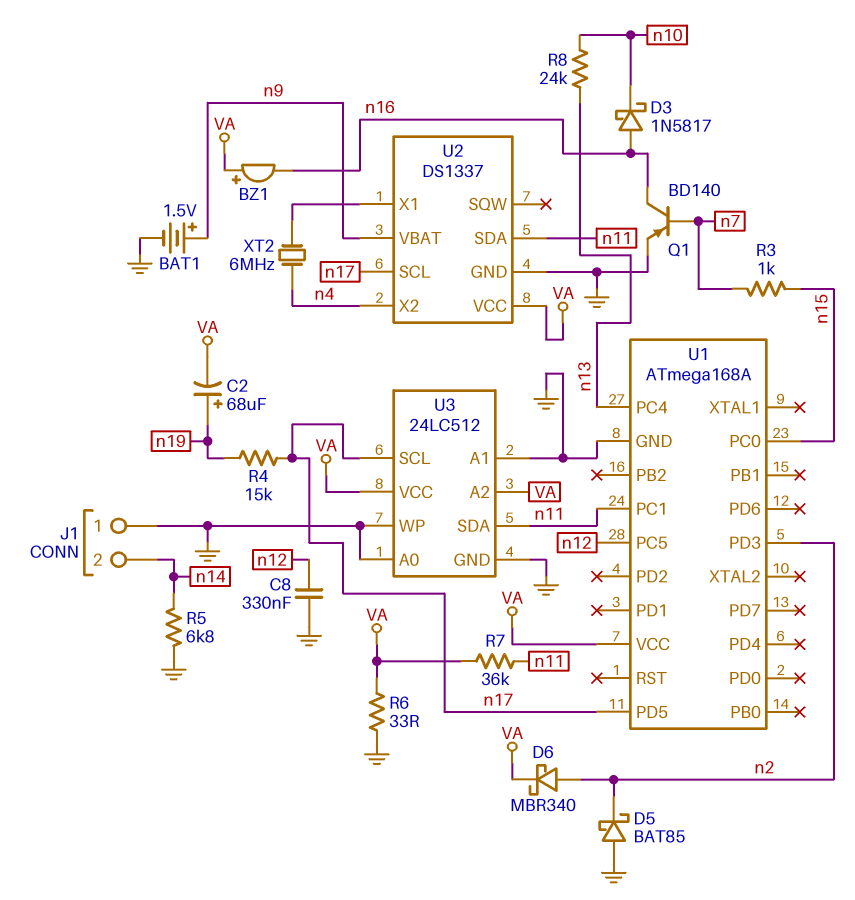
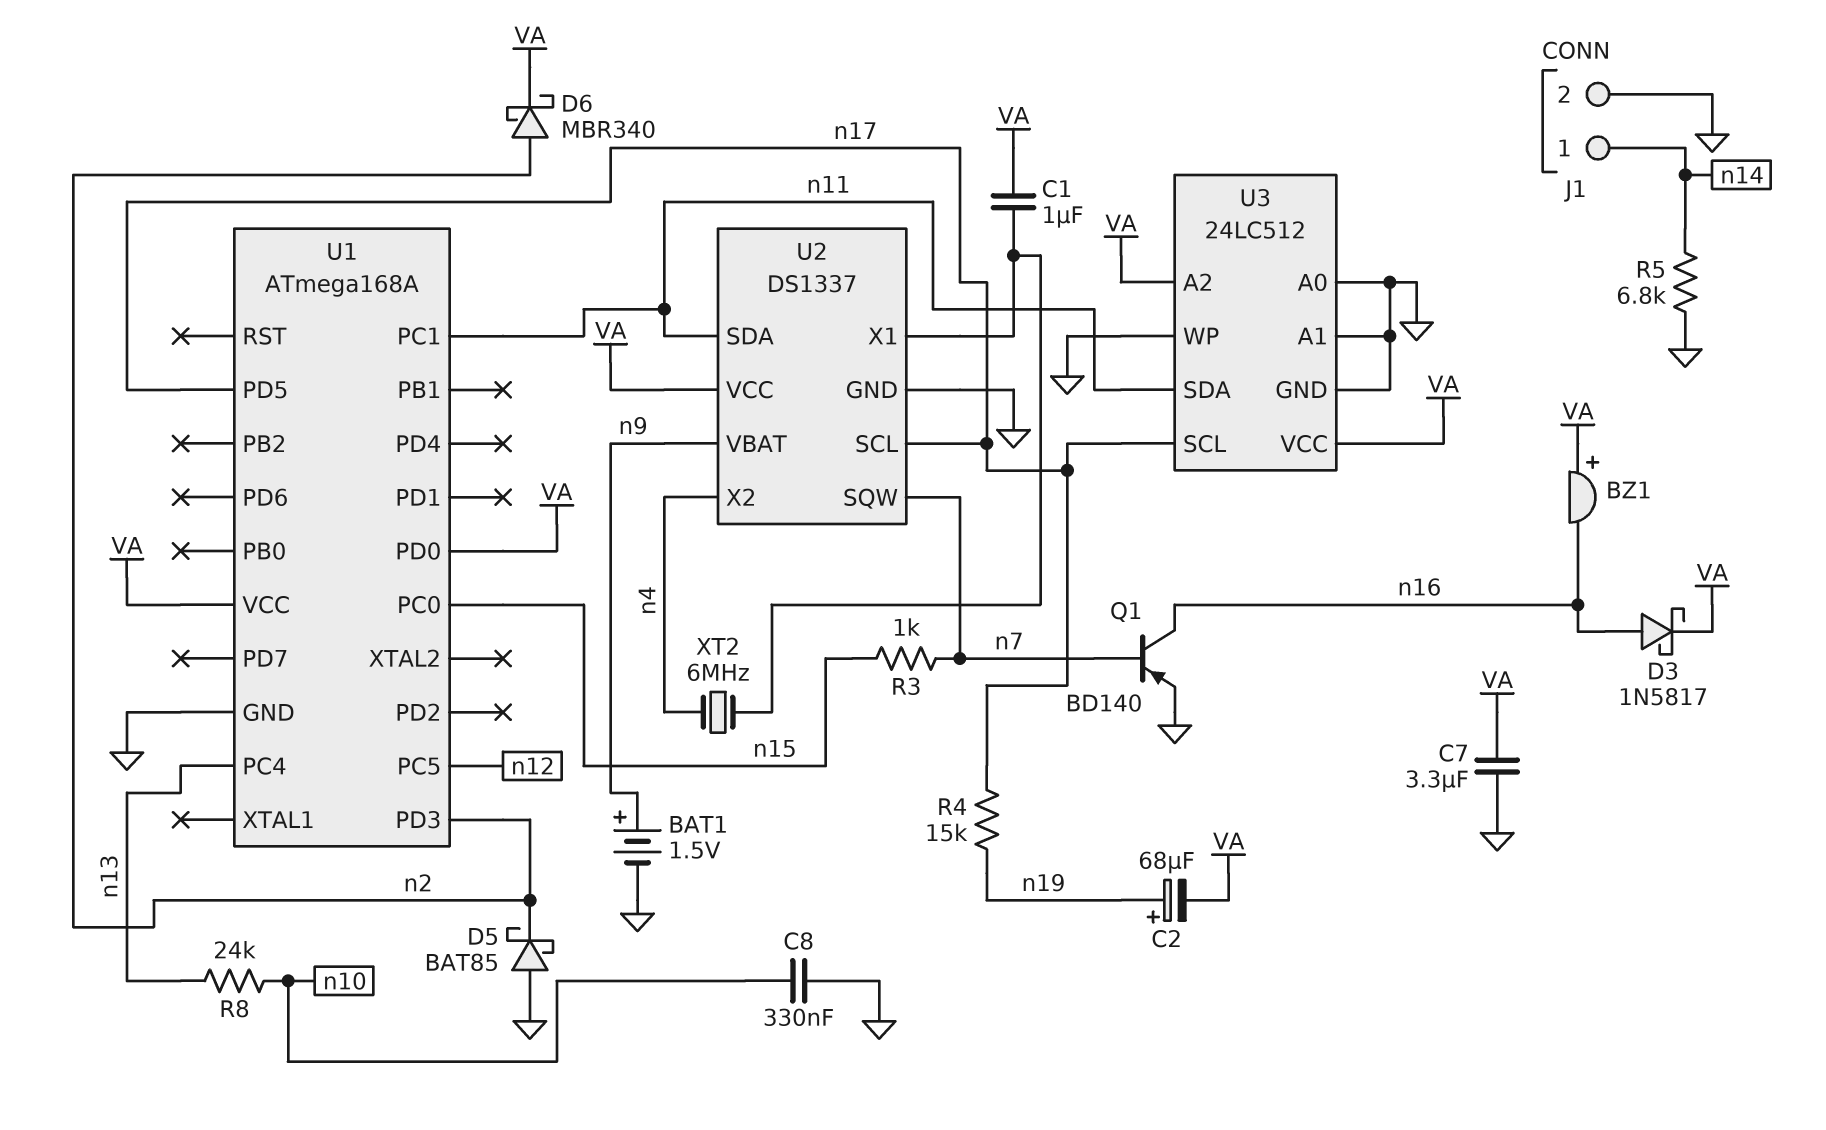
C1: none -> 1uF (U2/X1, VA)
C7: none -> 3.3uF (GND, VA)
C8: 330nF (GND, n12) -> 330nF (GND, n10)
D3: schottky 1N5817 (A n16, K n10) -> schottky 1N5817 (A n16, K VA)
J1 pin 1: GND -> n14
J1 pin 2: n14 -> GND
R6: 33 (GND, VA) -> none
R7: 36k (VA, n11) -> none
U1 pin PD0: none -> VA
U2 pin SQW: none -> n7

